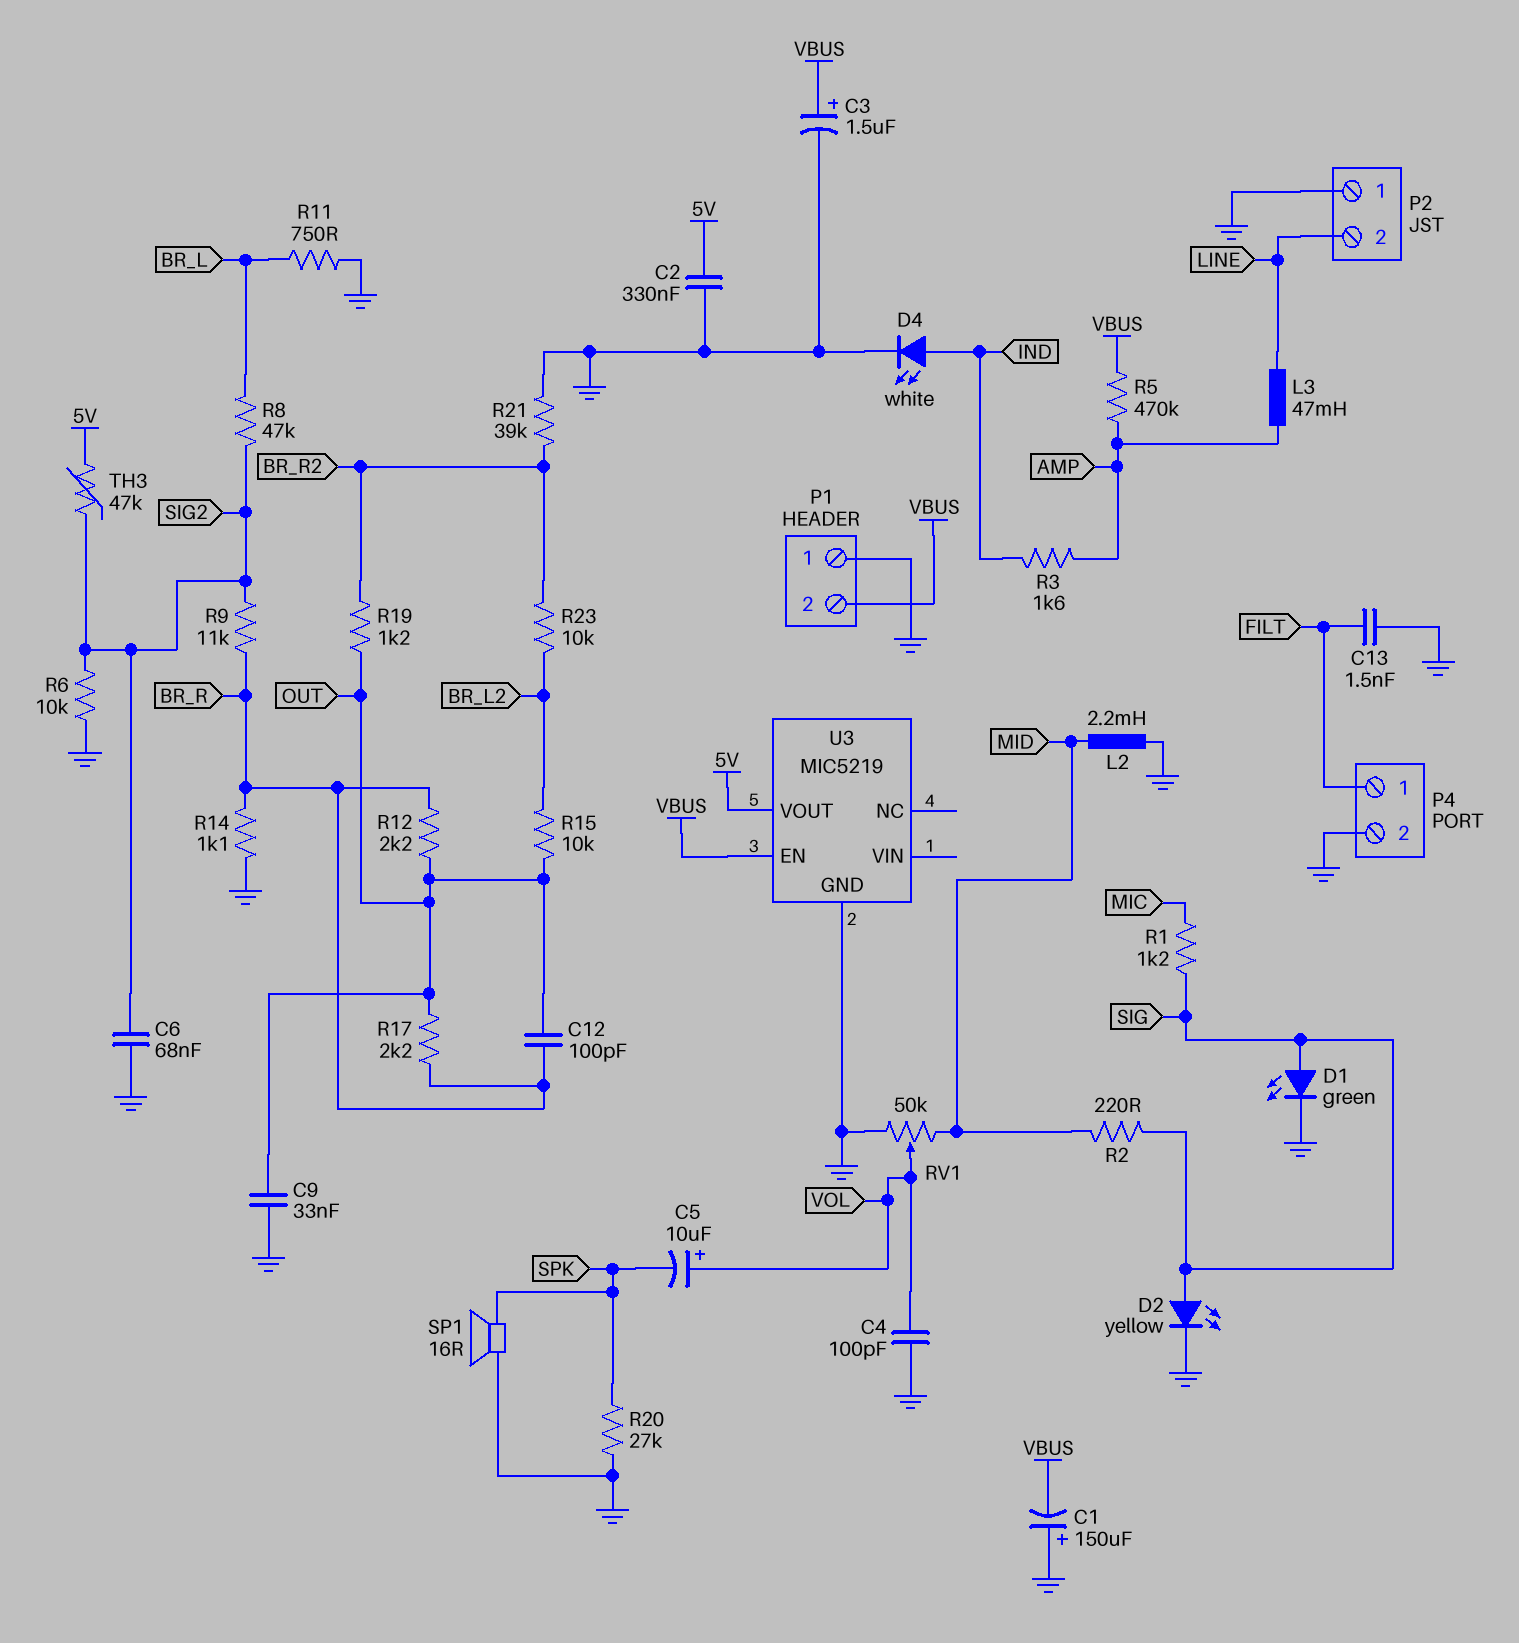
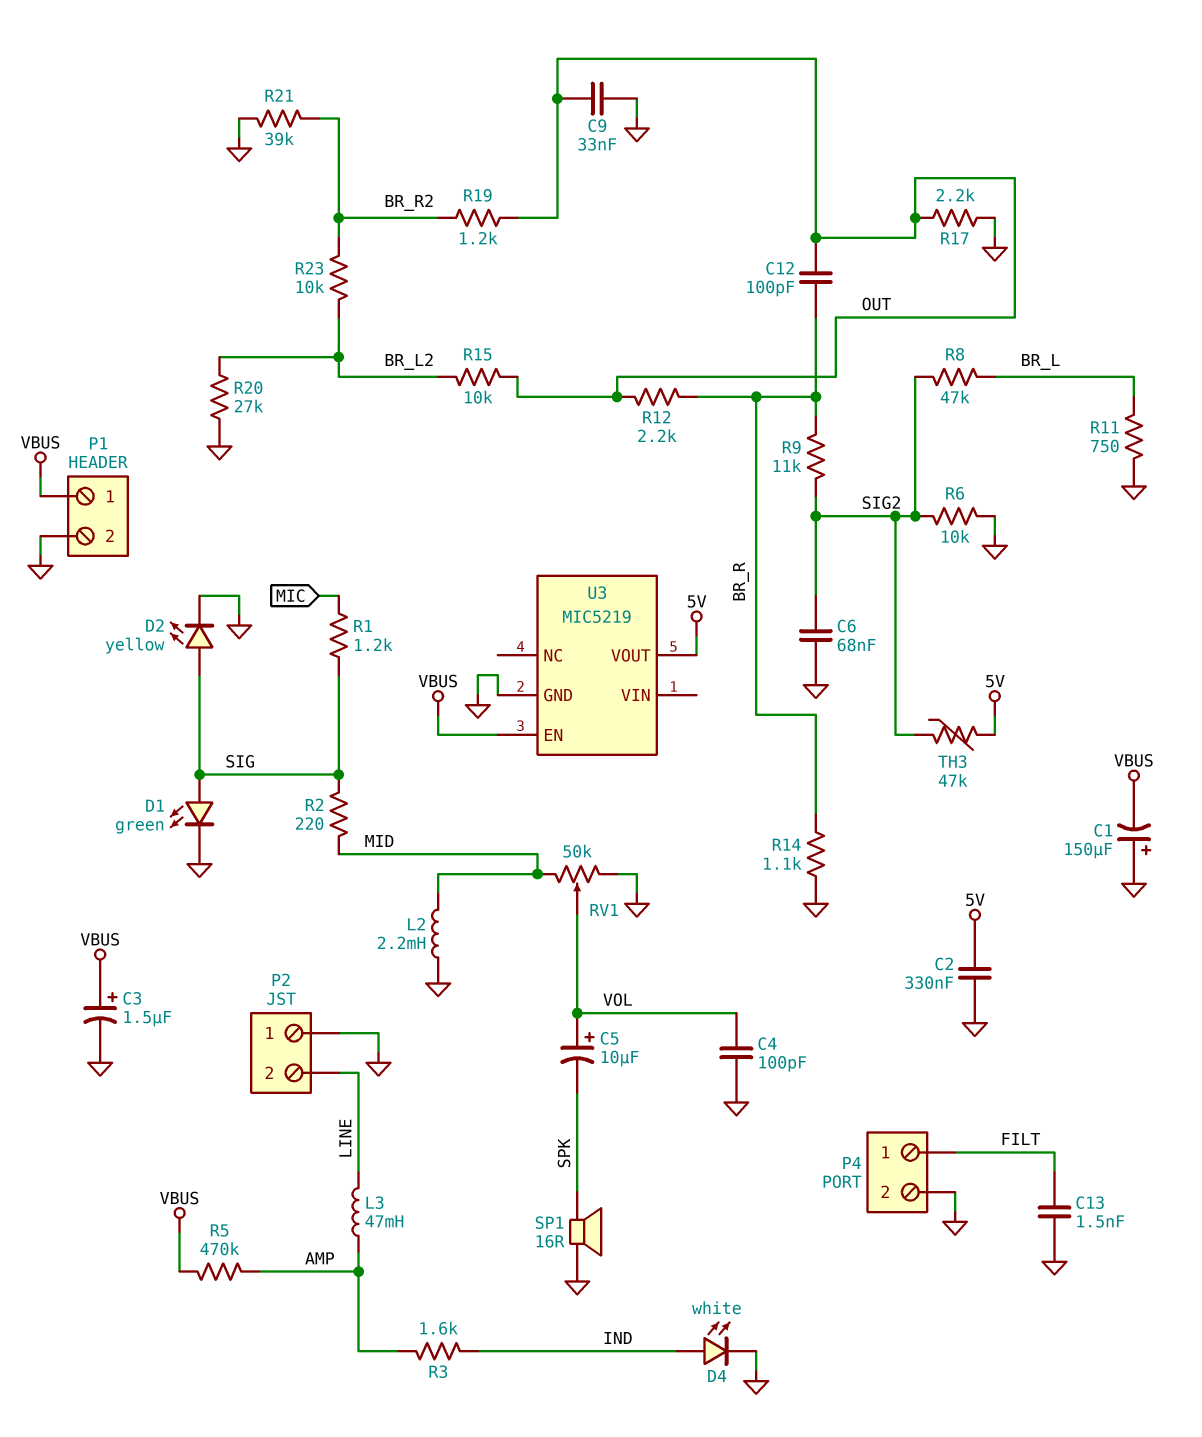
P1 pin 1: GND -> VBUS
P1 pin 2: VBUS -> GND
R17: 2.2k (BR_R, OUT) -> 2.2k (GND, OUT)
R20: 27k (GND, SPK) -> 27k (BR_L2, GND)

